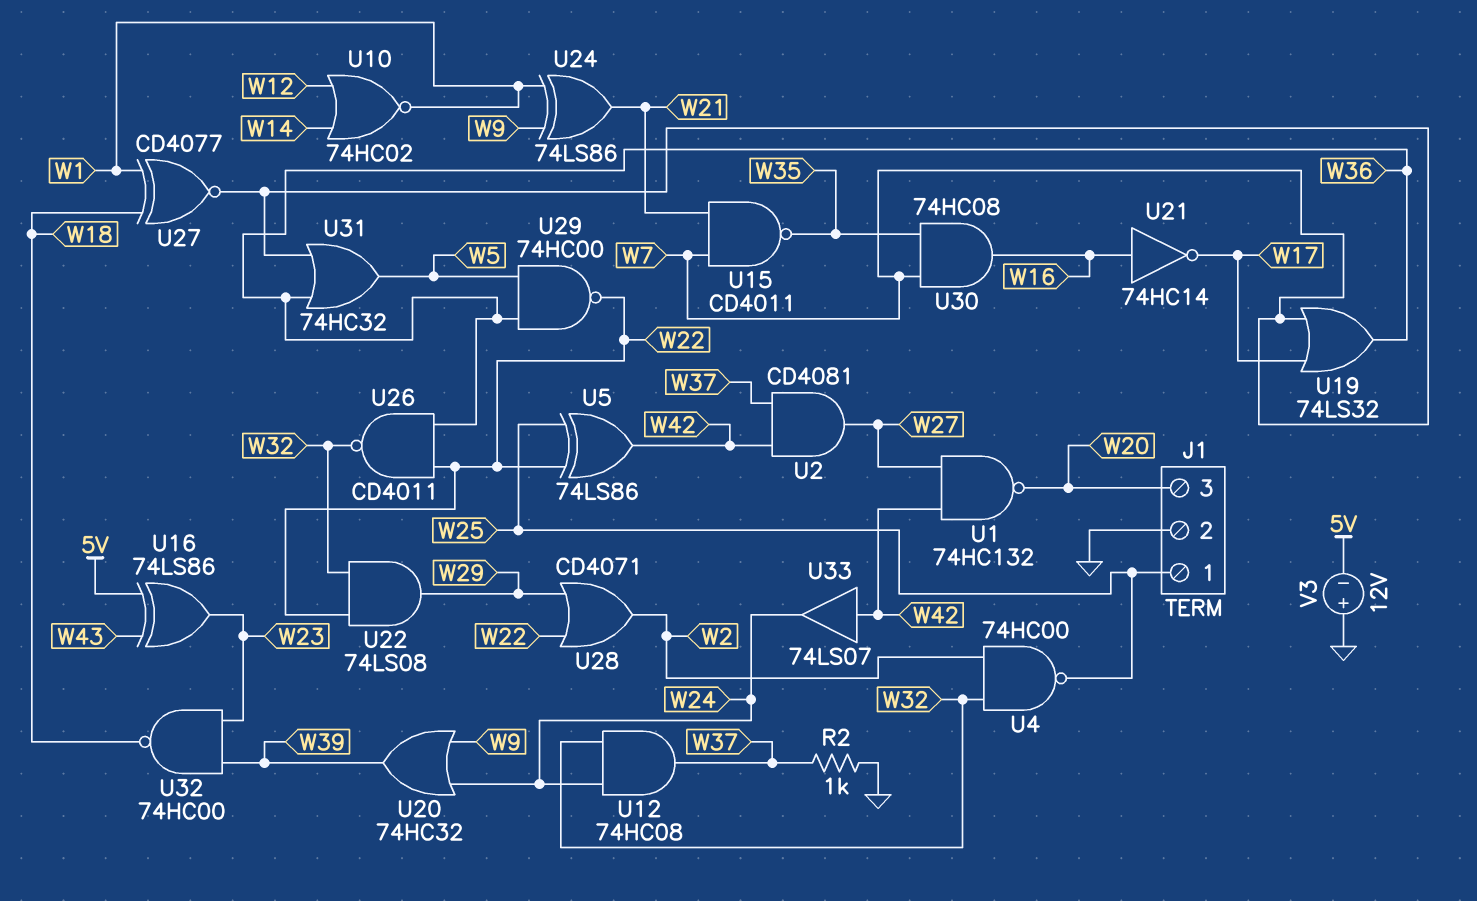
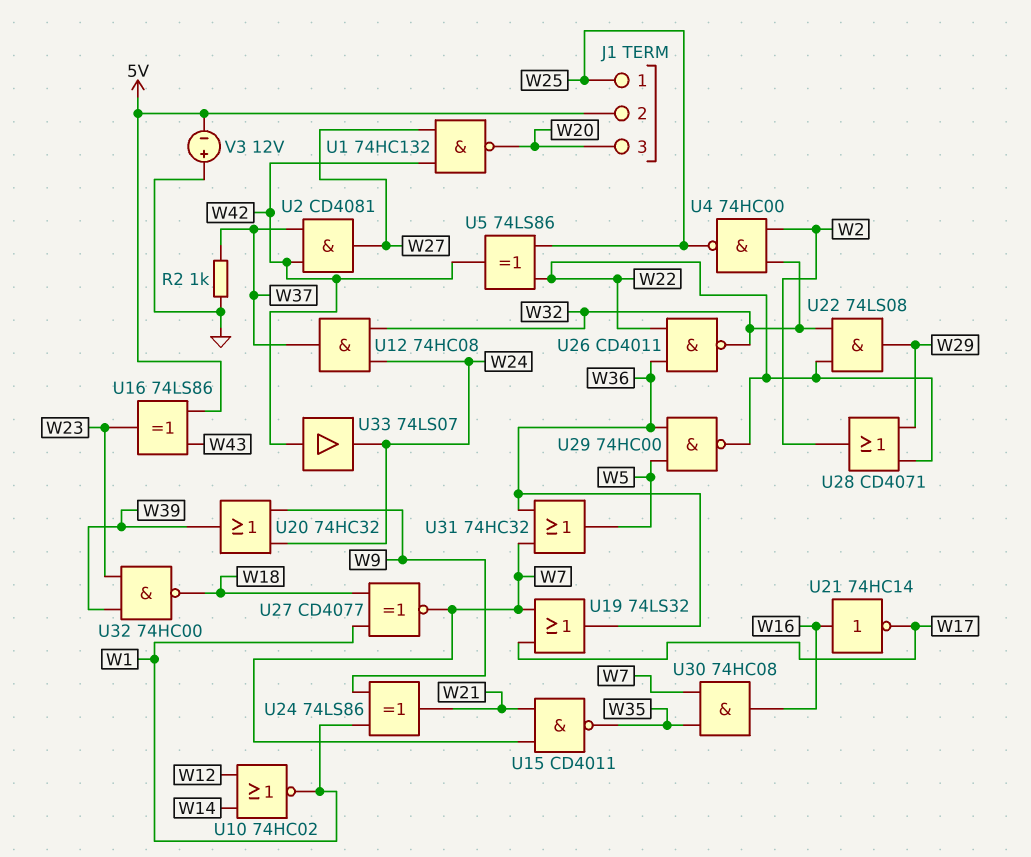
J1 pin 2: GND -> 5V

